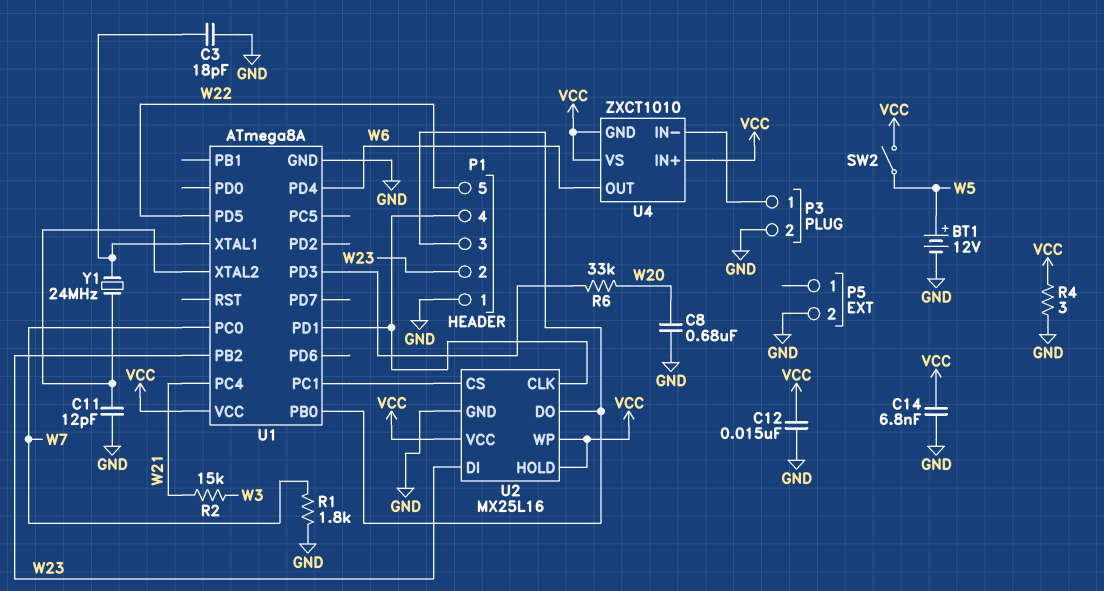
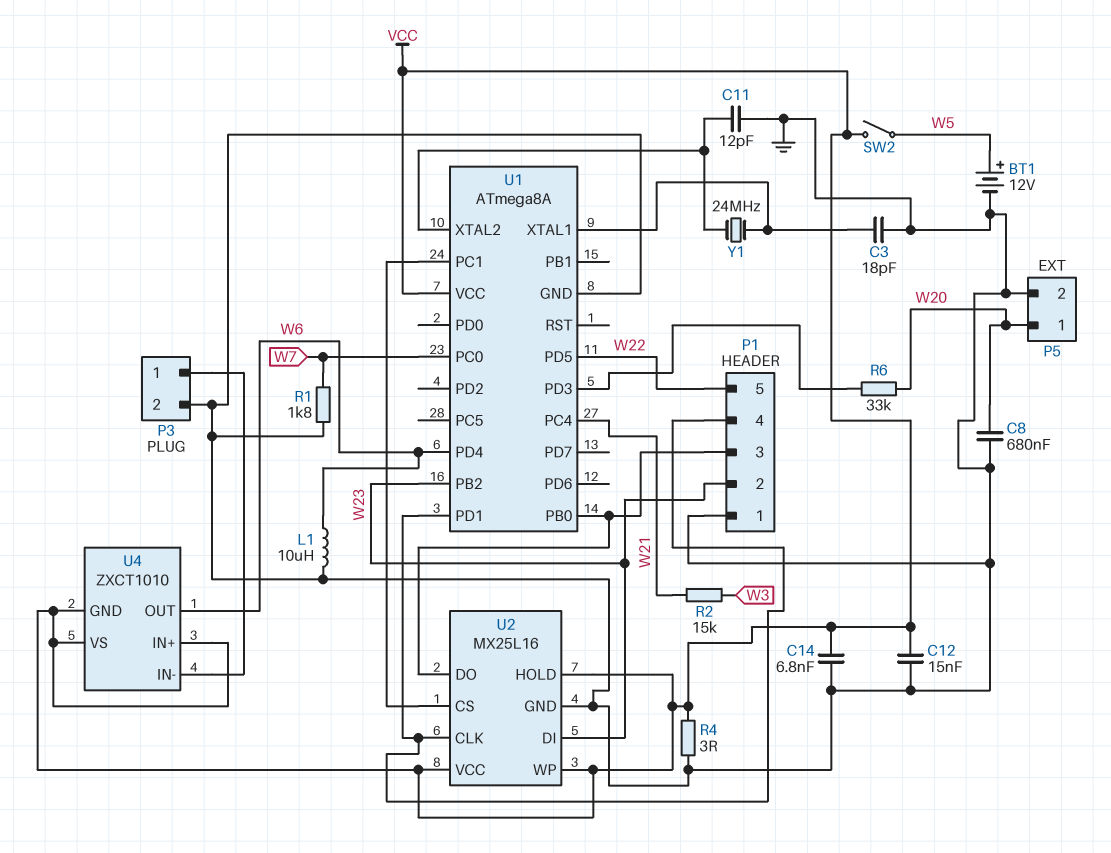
L1: none -> 10uH (GND, W6)
P5 pin 1: none -> W20

